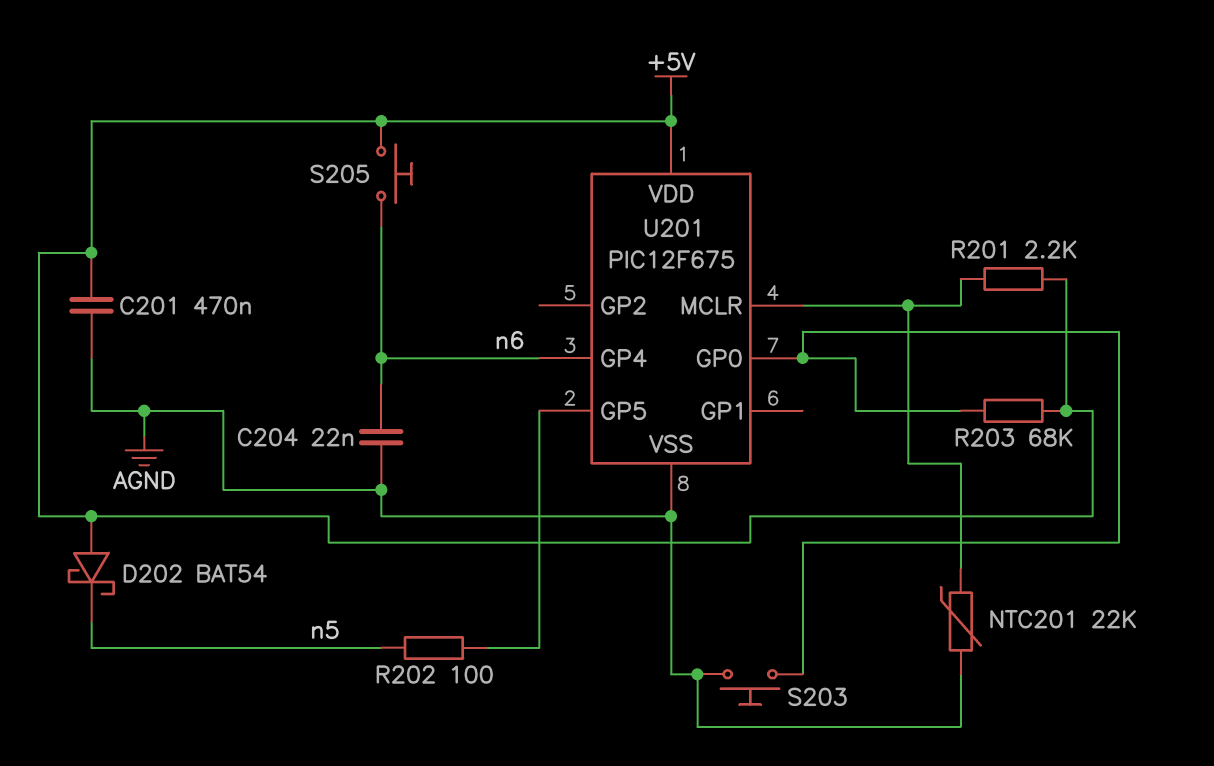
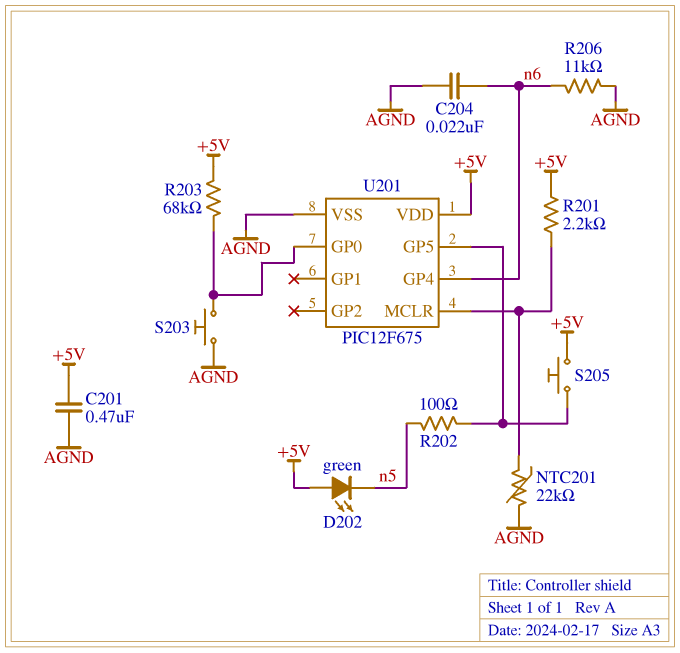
D202: schottky BAT54 (A +5V, K n5) -> LED green (A +5V, K n5)
R206: none -> 11k (AGND, n6)
S205: button (+5V, n6) -> button (+5V, U201/GP5)

